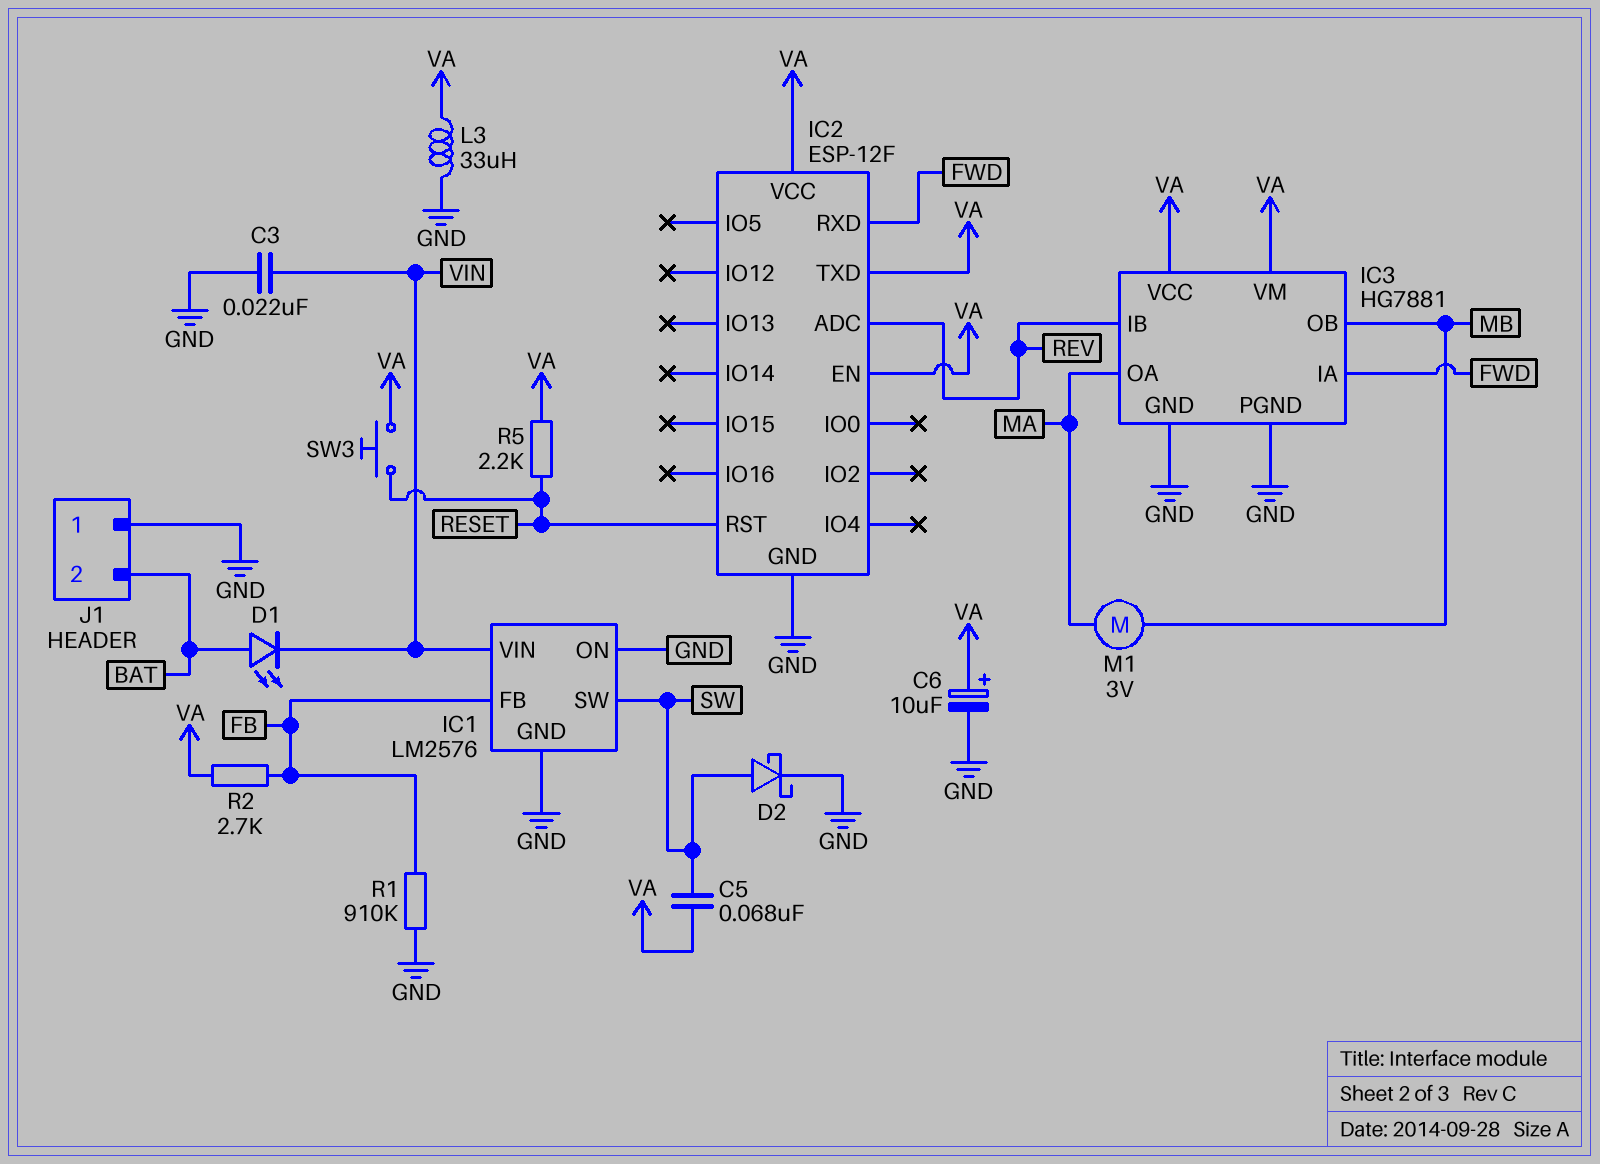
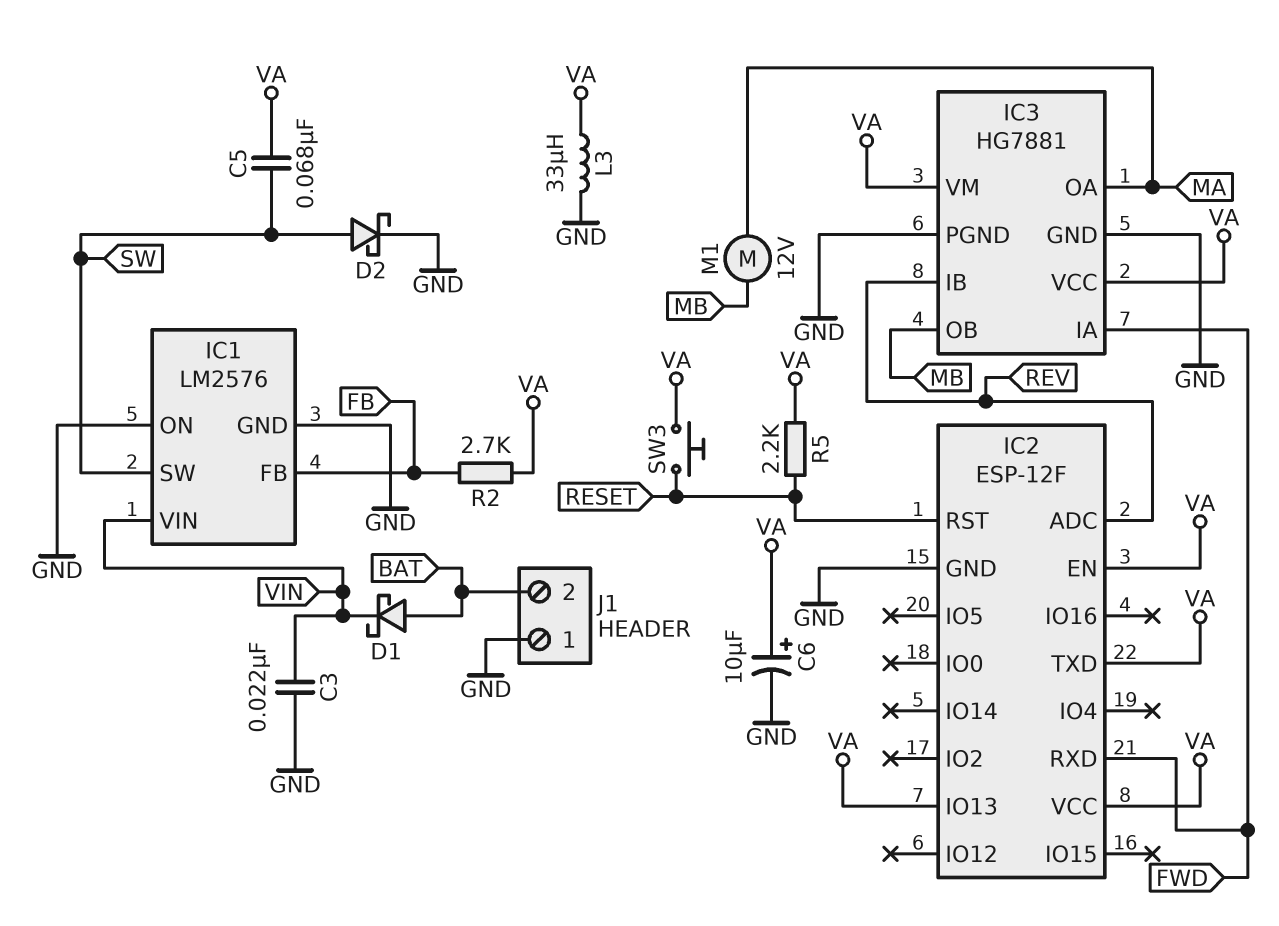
D1: LED (A BAT, K VIN) -> schottky (A BAT, K VIN)
IC2 pin IO13: none -> VA
M1: motor 3V (MA, MB) -> motor 12V (MA, MB)
R1: 910k (FB, GND) -> none

